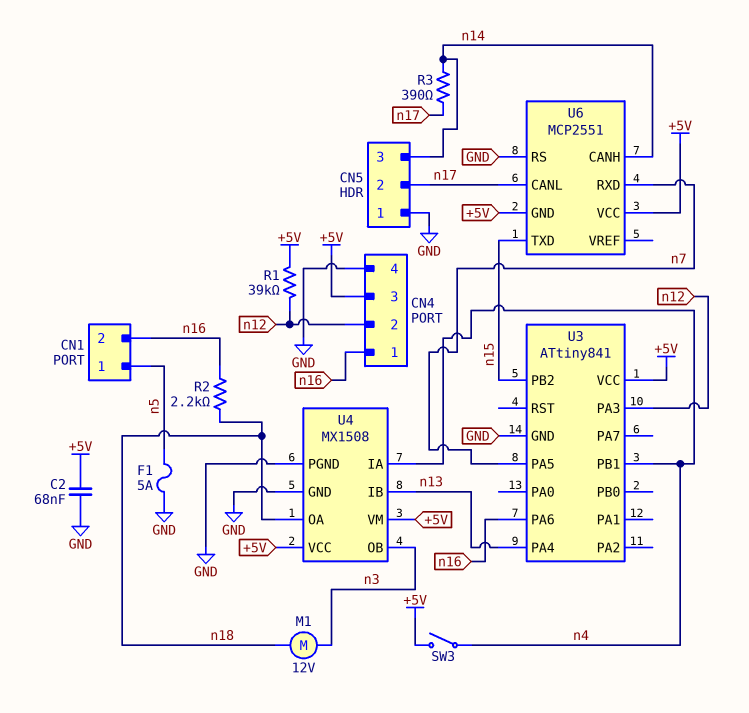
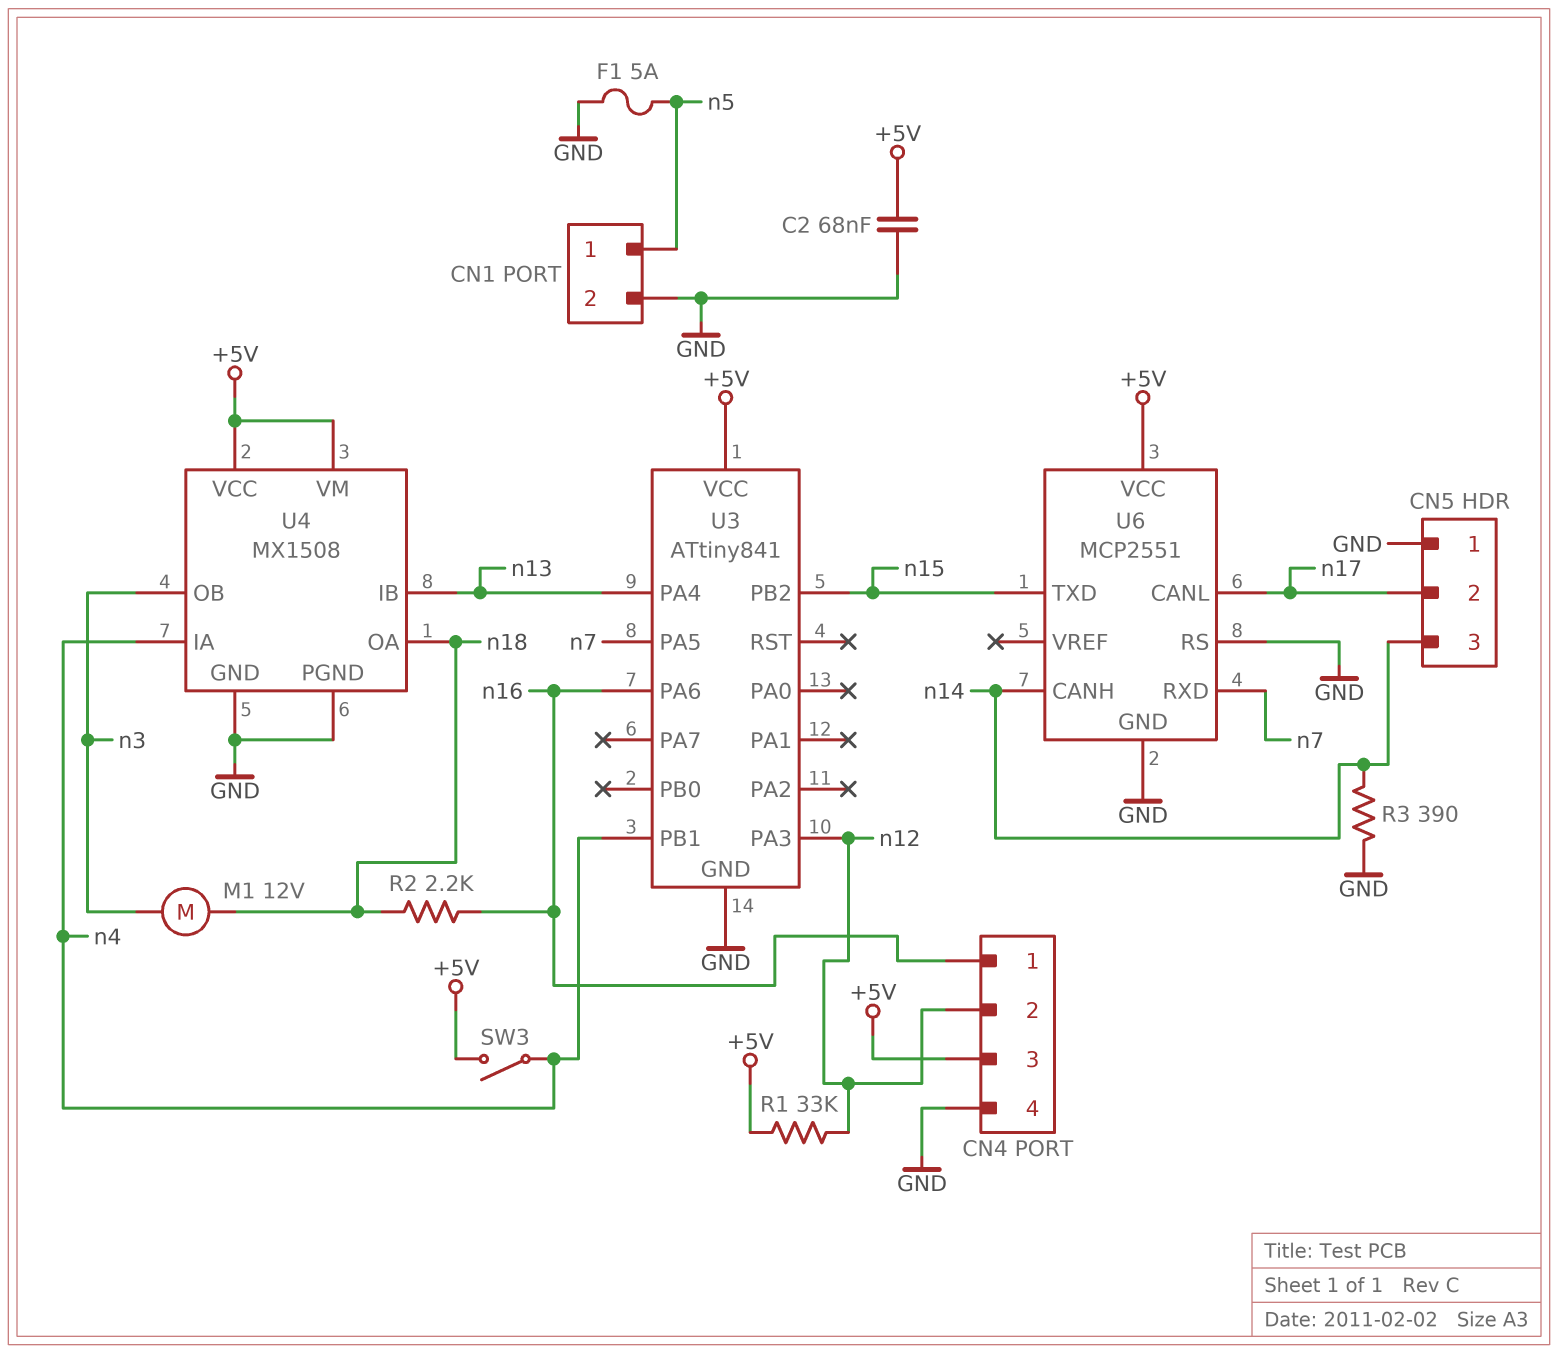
CN1 pin 2: n16 -> GND
R1: 39k (+5V, n12) -> 33k (+5V, n12)
R3: 390 (n14, n17) -> 390 (GND, n14)
U6 pin GND: +5V -> GND

